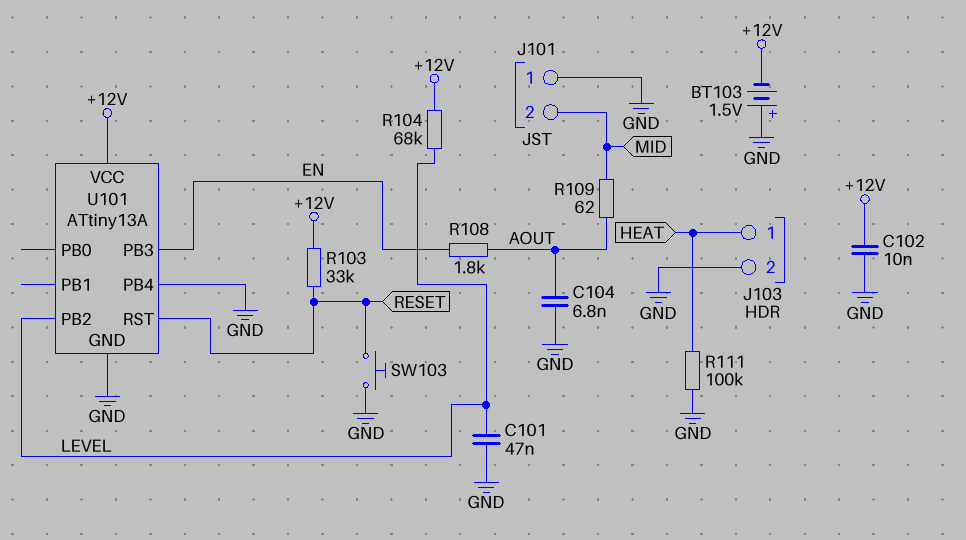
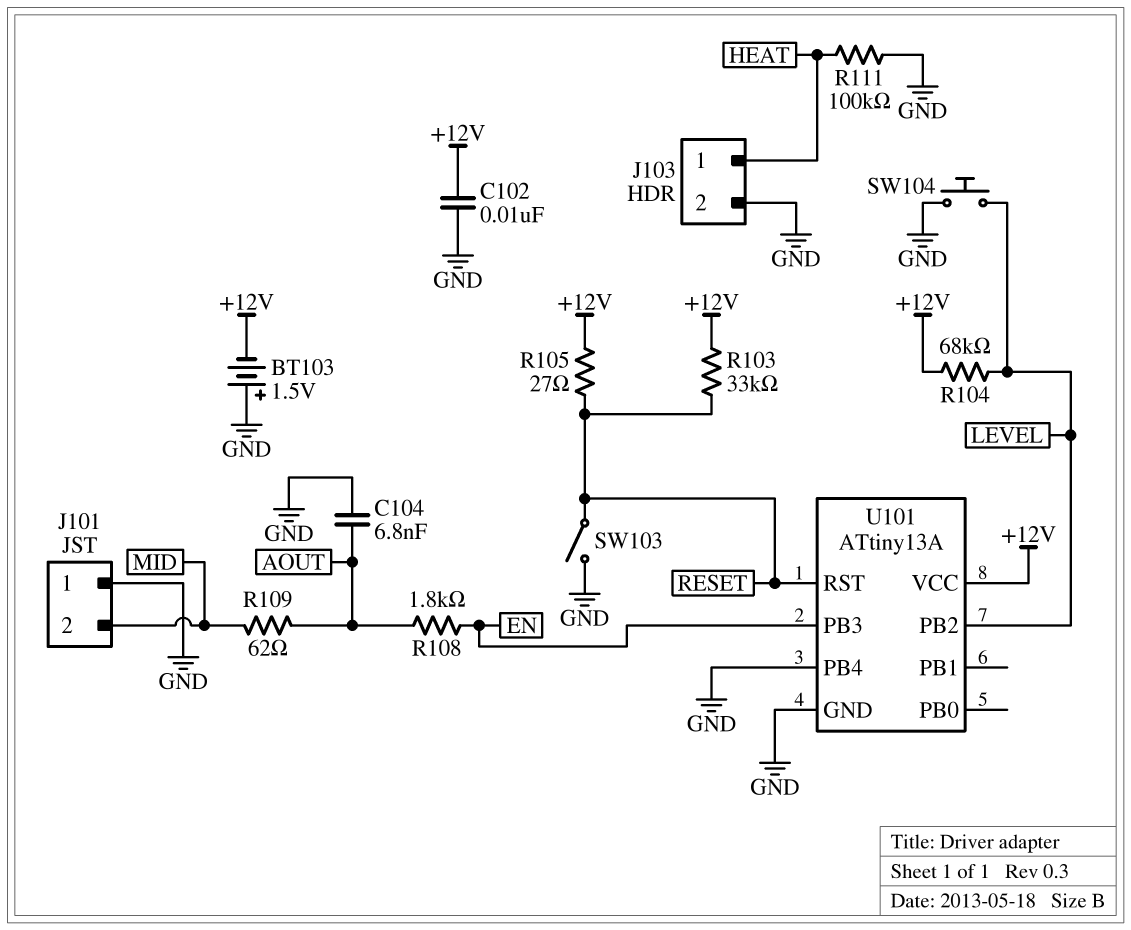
C101: 47nF (GND, LEVEL) -> none
R105: none -> 27 (+12V, RESET)
SW103: button (GND, RESET) -> switch (GND, RESET)
SW104: none -> button (GND, LEVEL)

